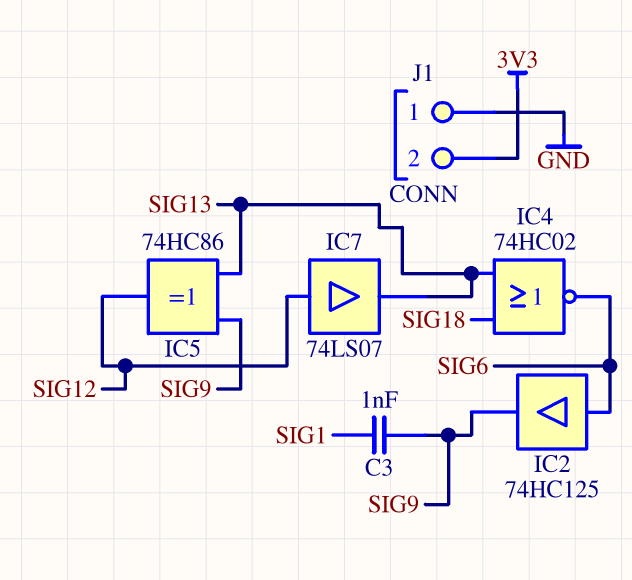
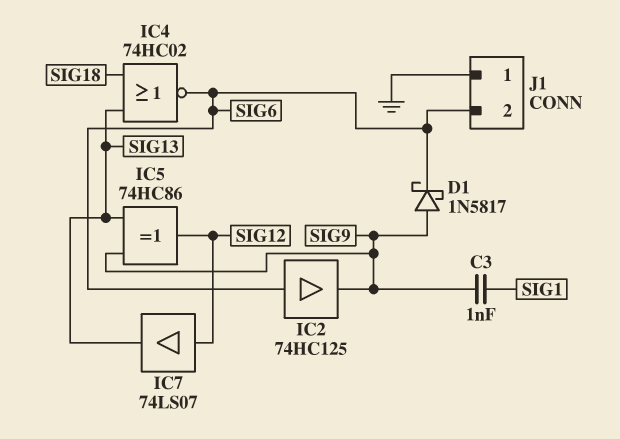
D1: none -> schottky 1N5817 (A SIG9, K SIG6)
J1 pin 2: 3V3 -> SIG6

